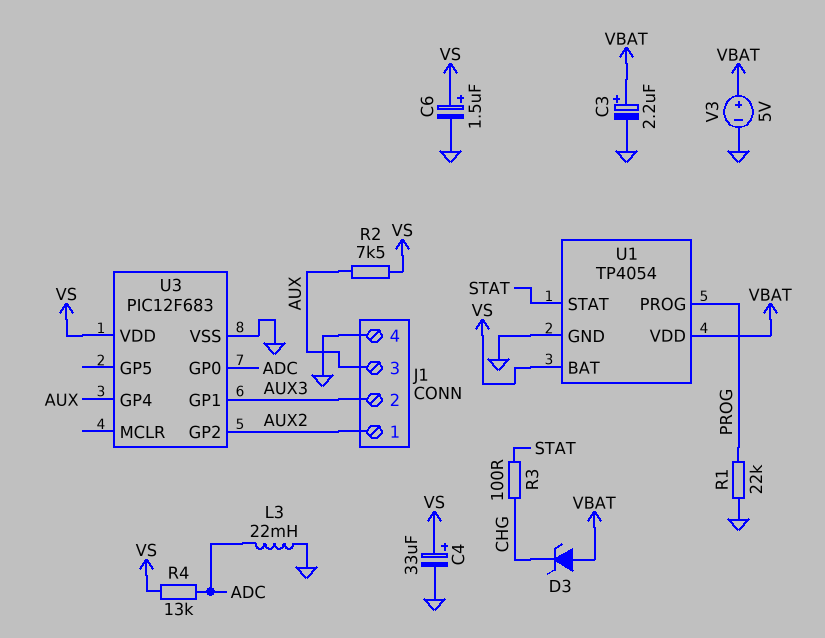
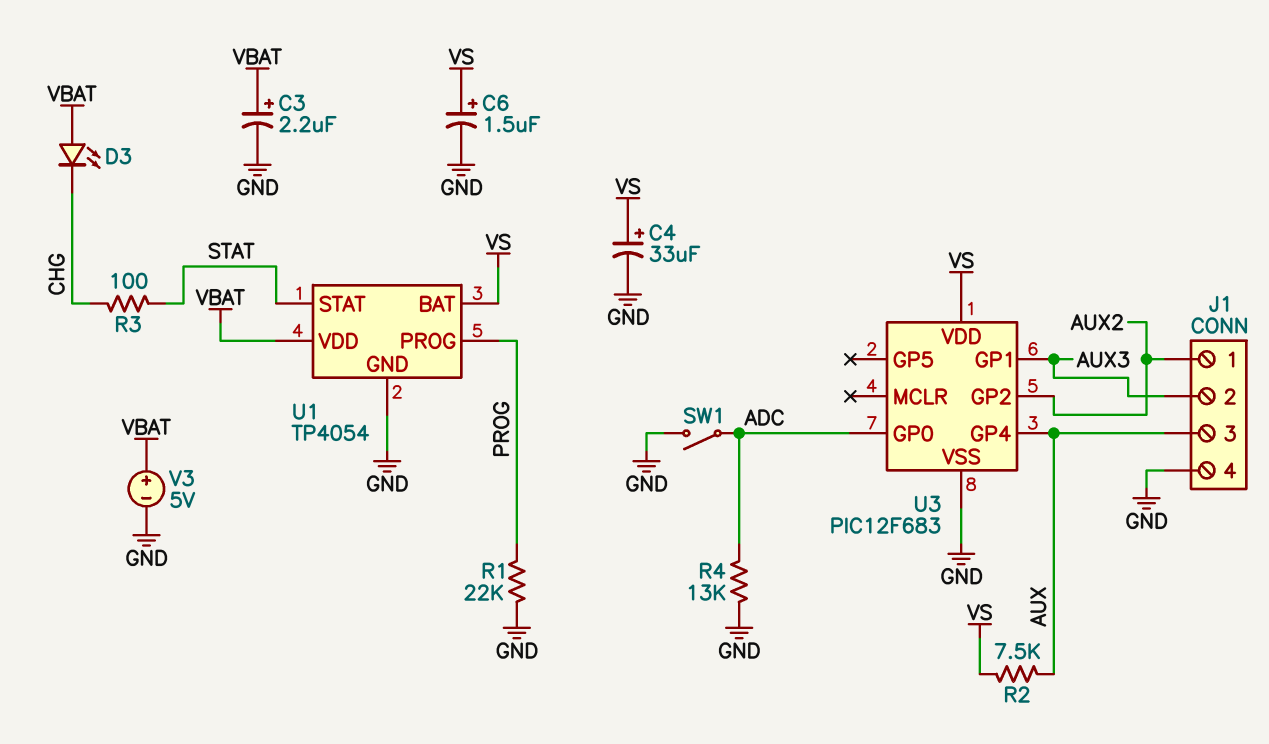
D3: zener (A VBAT, K CHG) -> LED (A VBAT, K CHG)
L3: 22mH (ADC, GND) -> none
R4: 13k (ADC, VS) -> 13k (ADC, GND)
SW1: none -> switch (ADC, GND)

